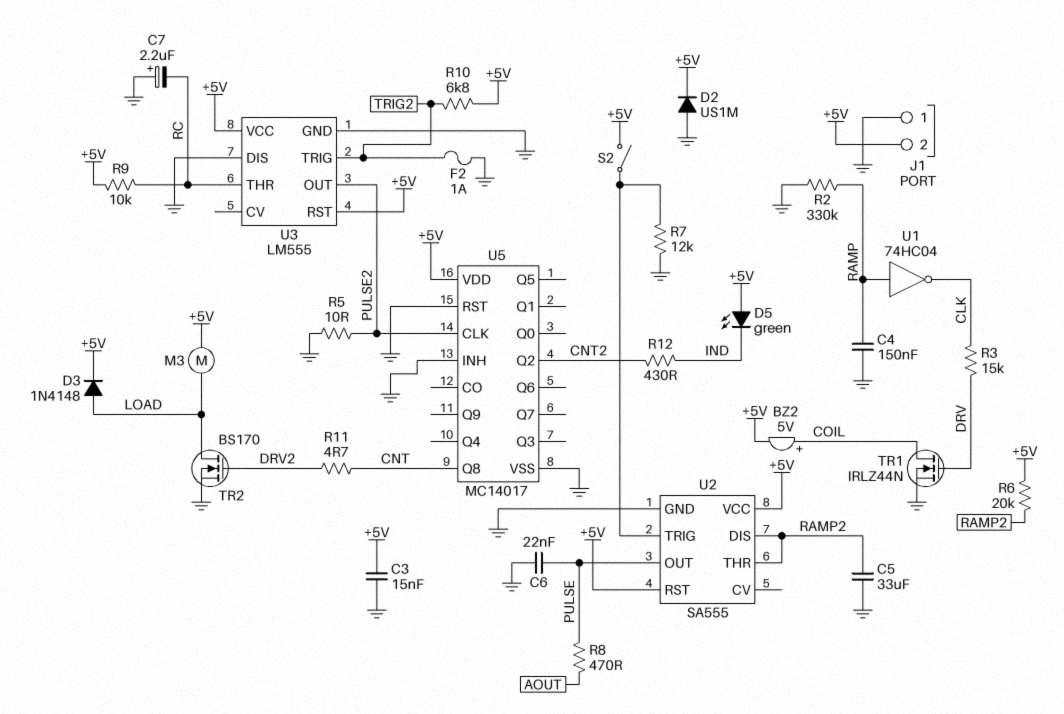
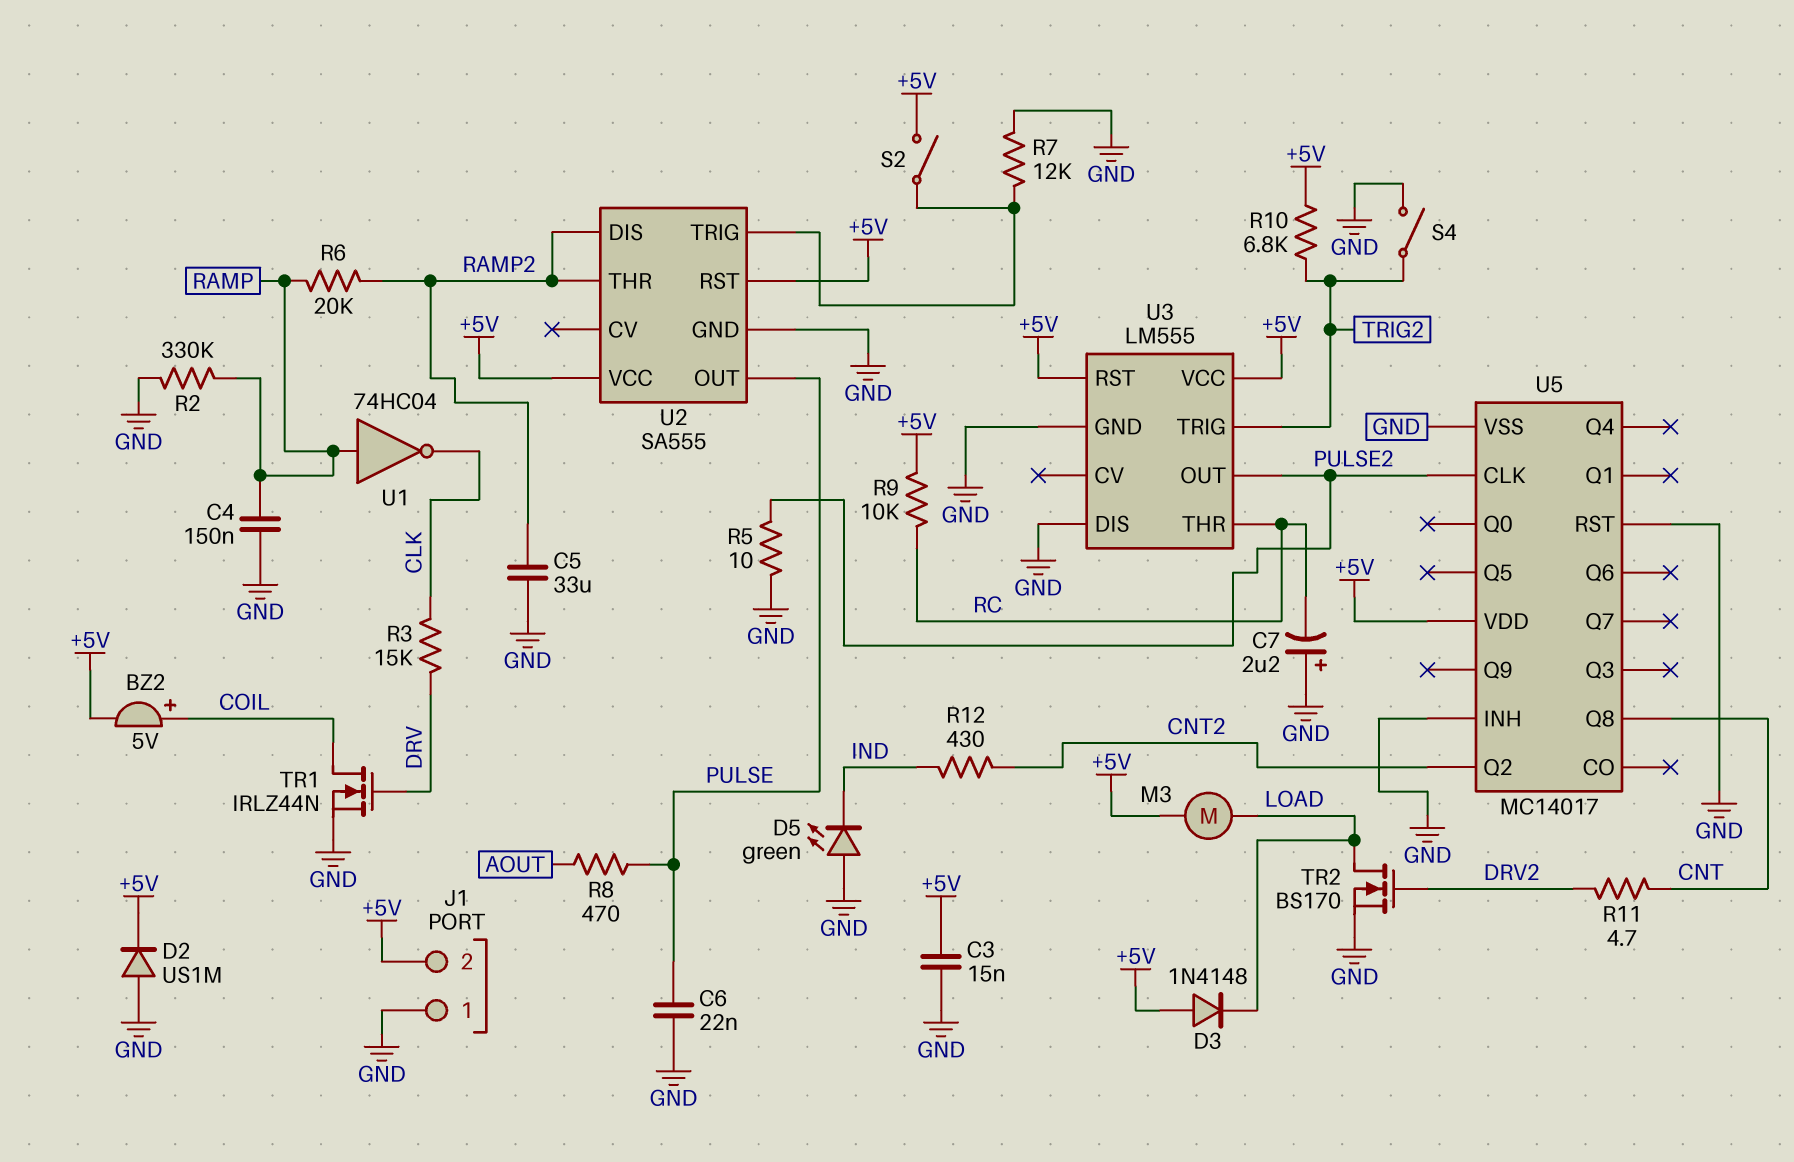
D3: diode 1N4148 (A LOAD, K +5V) -> diode 1N4148 (A +5V, K LOAD)
D5: LED green (A +5V, K IND) -> LED green (A GND, K IND)
F2: 1A (GND, TRIG2) -> none
R6: 20k (+5V, RAMP2) -> 20k (RAMP, RAMP2)
S4: none -> switch (GND, TRIG2)

